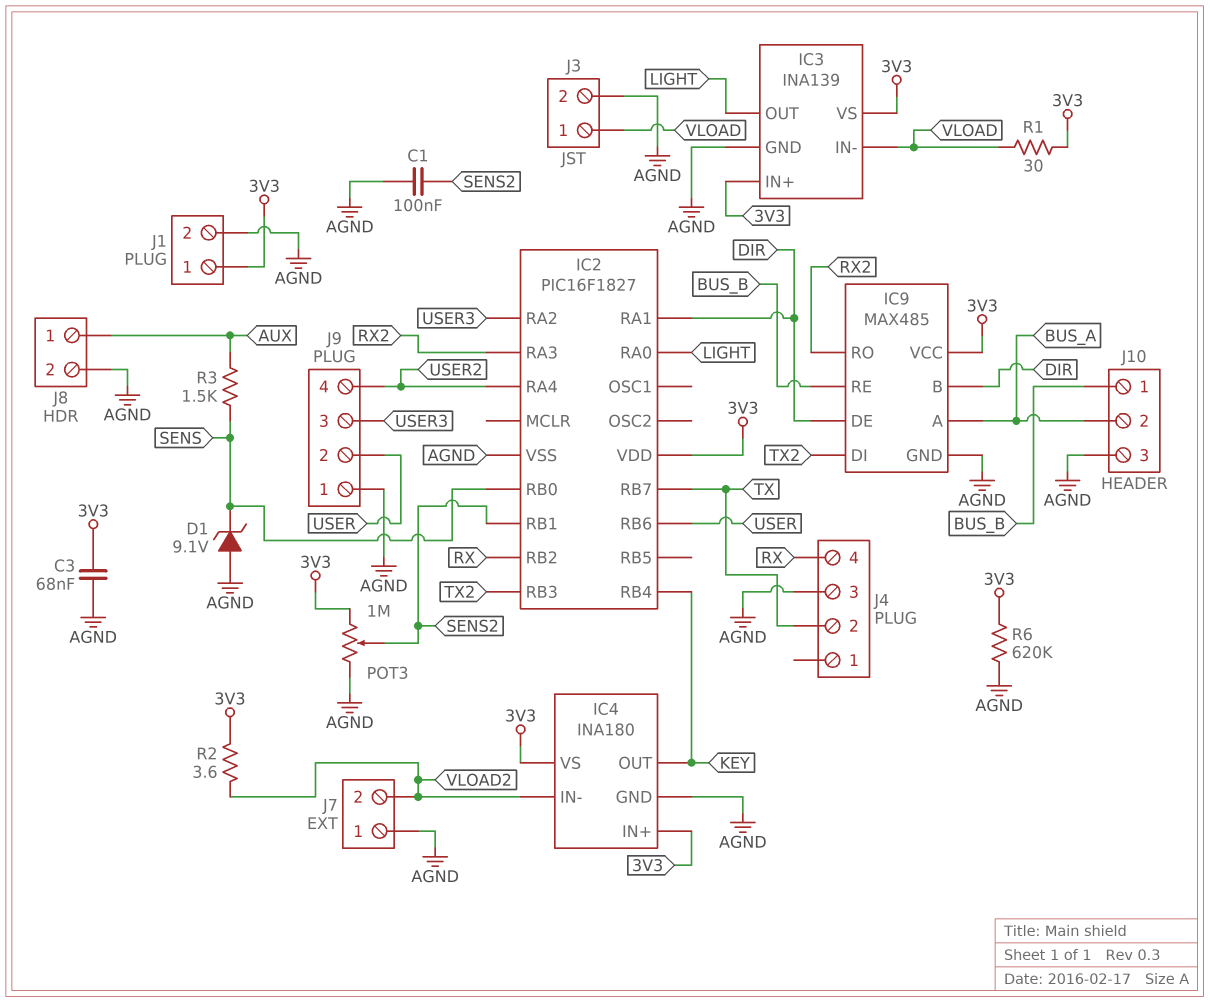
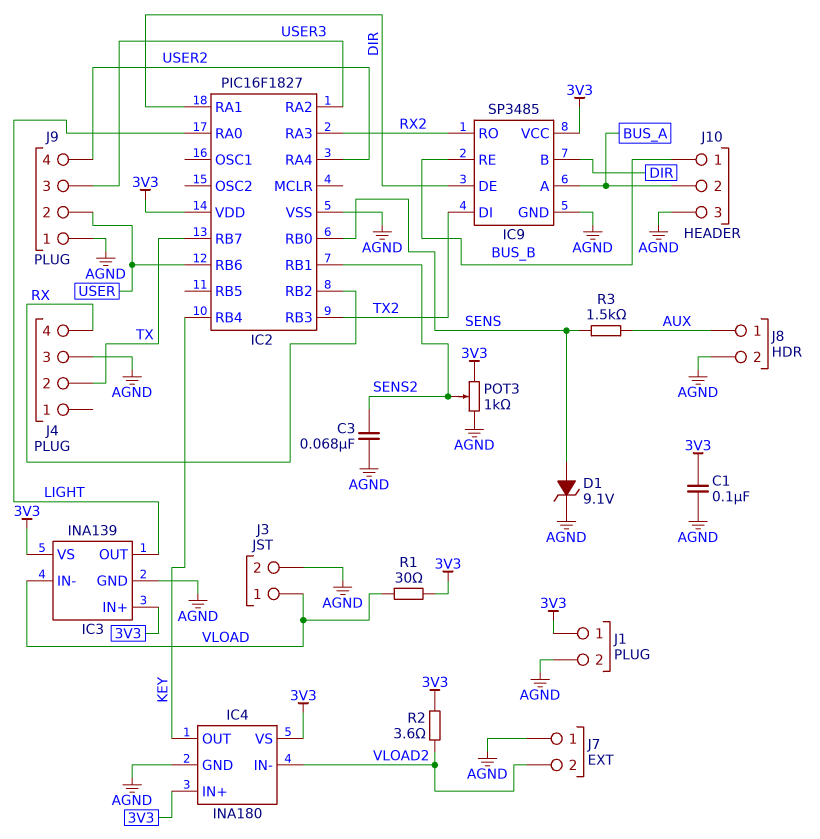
C1: 100nF (AGND, SENS2) -> 100nF (3V3, AGND)
C3: 68nF (3V3, AGND) -> 68nF (AGND, SENS2)
D1: zener 9.1V (A AGND, K SENS) -> zener 9.1V (A SENS, K AGND)
IC9: MAX485 -> SP3485
POT3: 1M (3V3, AGND, wiper SENS2) -> 1k (3V3, AGND, wiper SENS2)
R6: 620k (3V3, AGND) -> none

